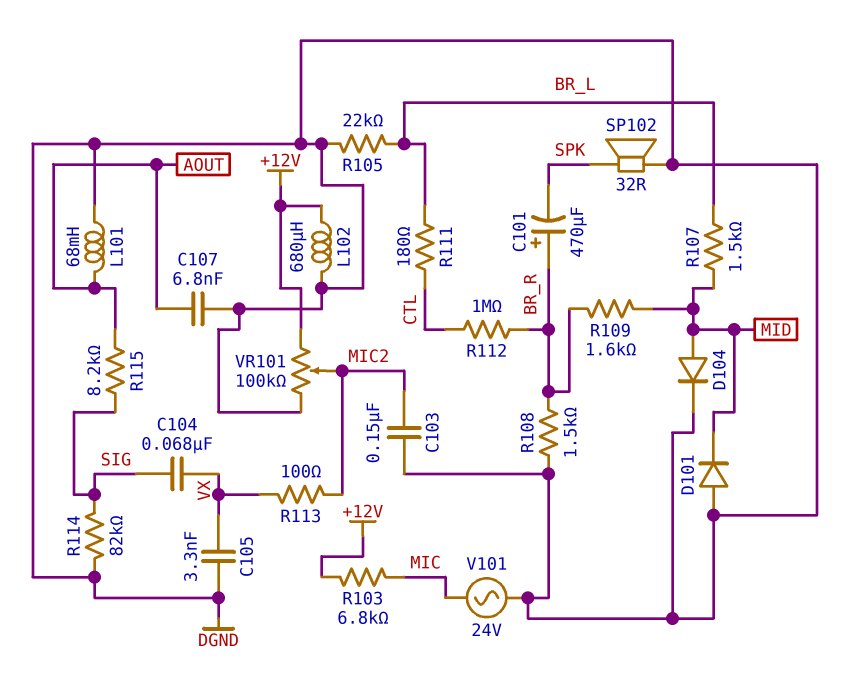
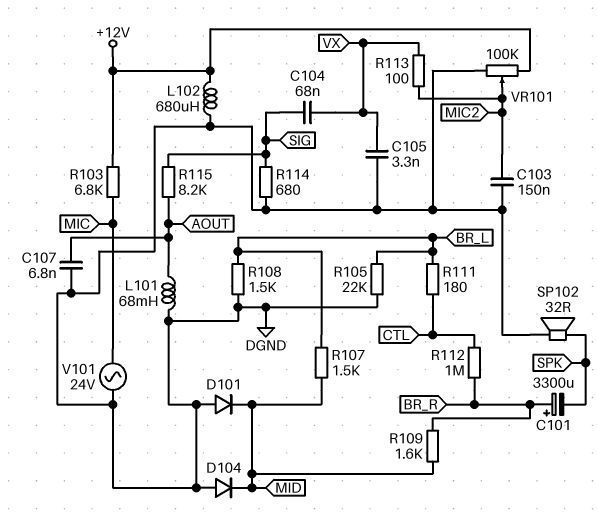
C101: 470uF (plus BR_R, minus SPK) -> 3300uF (plus BR_R, minus SPK)
D104: diode (A MID, K DGND) -> diode (A DGND, K MID)
R108: 1.5k (BR_R, DGND) -> 1.5k (BR_L, DGND)
R114: 82k (DGND, SIG) -> 680 (DGND, SIG)

